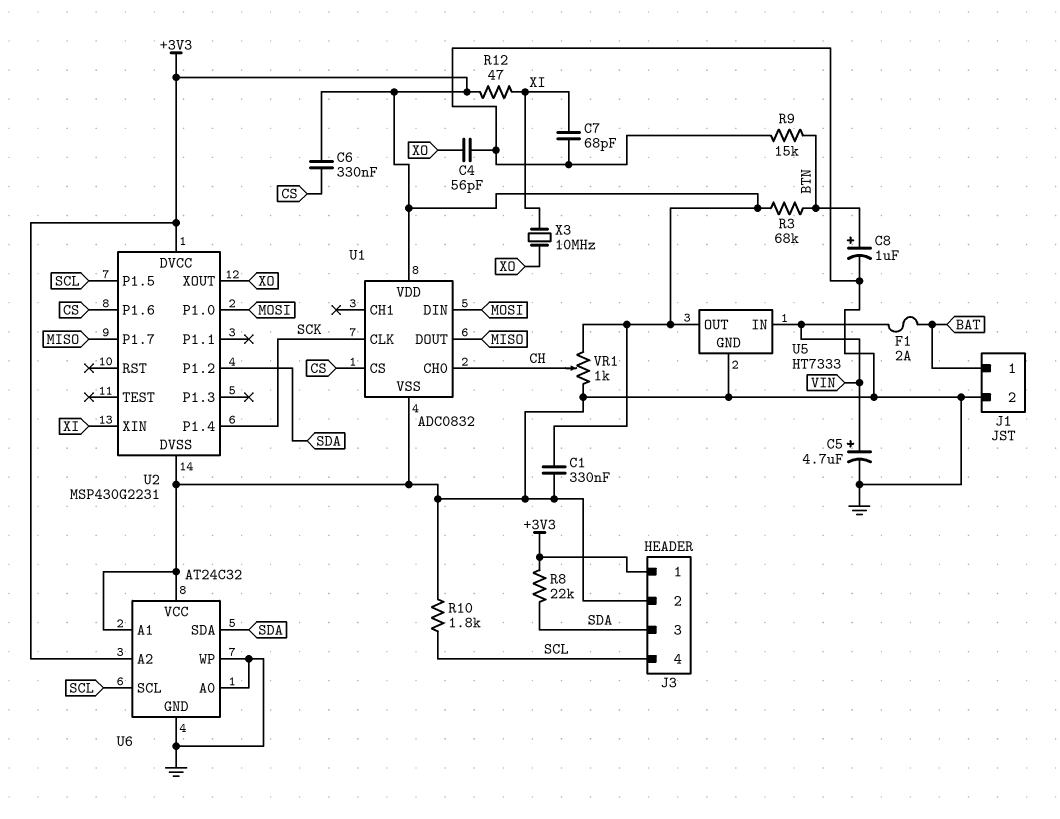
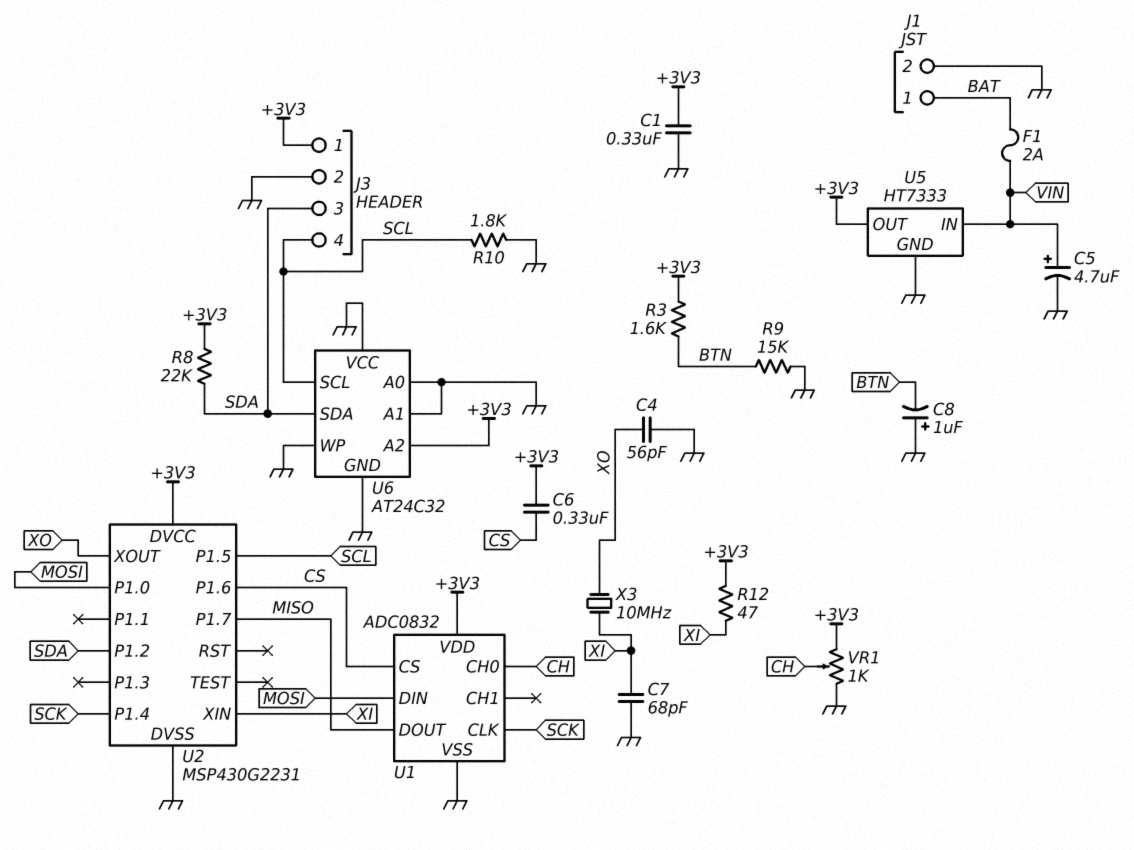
C8: 1uF (plus BTN, minus GND) -> 1uF (plus GND, minus BTN)
R3: 68k (+3V3, BTN) -> 1.6k (+3V3, BTN)

